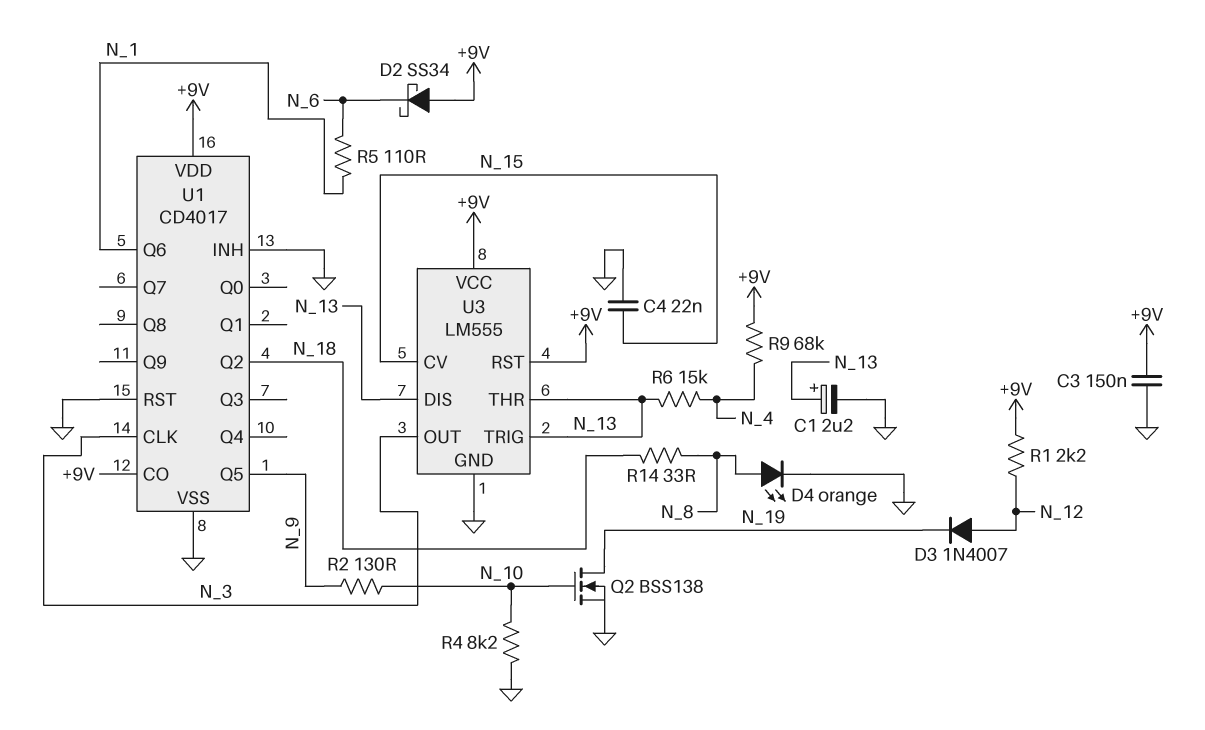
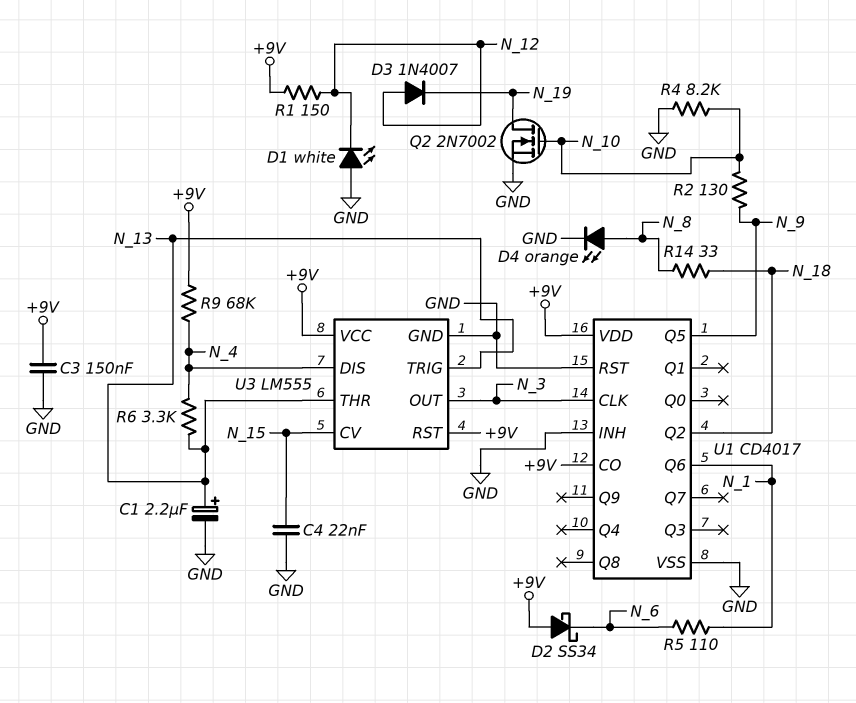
D1: none -> LED white (A GND, K N_12)
Q2: NMOS BSS138 (G N_10, D N_19, S GND) -> NMOS 2N7002 (G N_10, D N_19, S GND)
R1: 2.2k (+9V, N_12) -> 150 (+9V, N_12)
R6: 15k (N_4, N_13) -> 3.3k (N_4, N_13)
U3 pin DIS: N_13 -> N_4

